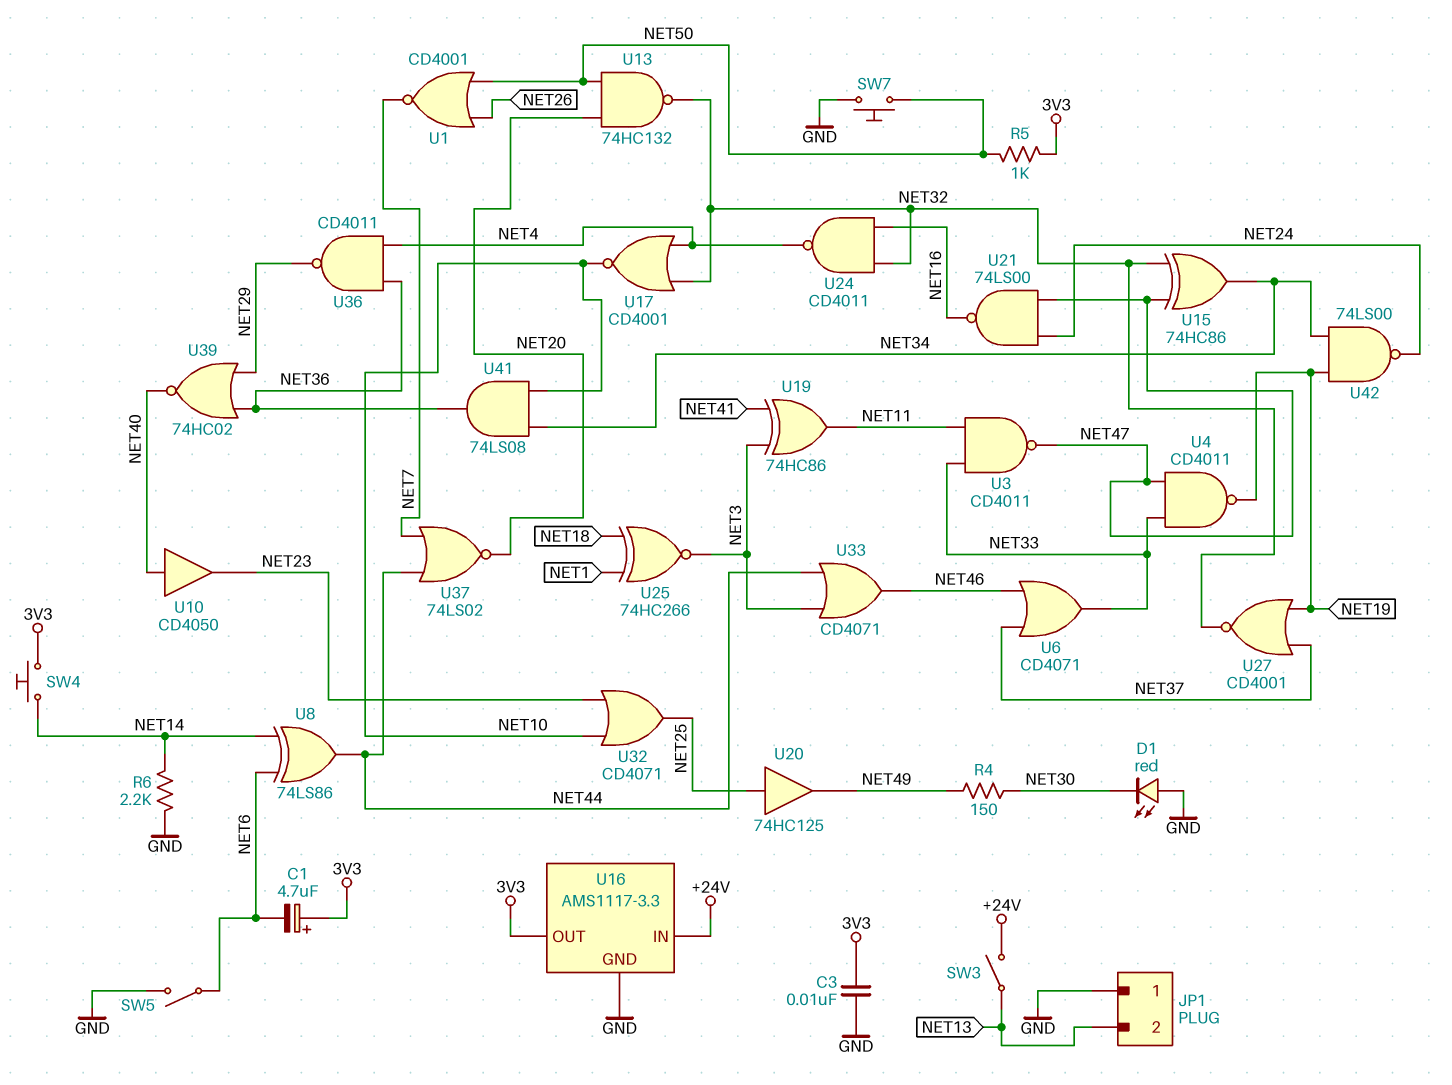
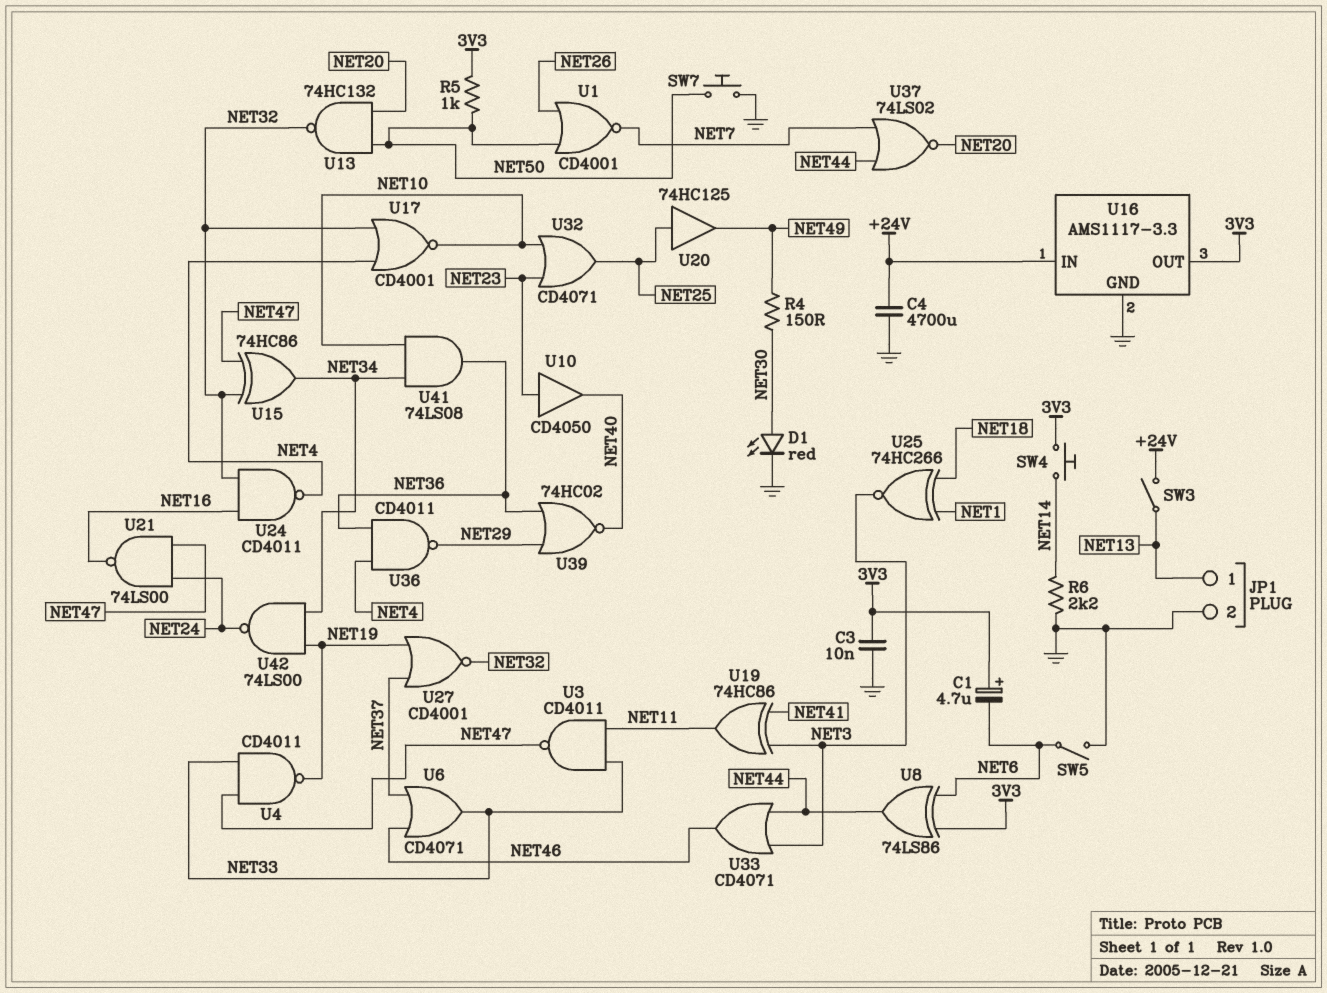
C4: none -> 4700uF (+24V, GND)
D1: LED red (A GND, K NET30) -> LED red (A NET30, K GND)
JP1 pin 1: GND -> NET13
JP1 pin 2: NET13 -> GND
U8: XOR 74LS86 (in NET6, in NET14, out NET44) -> XOR 74LS86 (in 3V3, in NET6, out NET44)
U10: buffer CD4050 (in NET40, out NET23) -> buffer CD4050 (in NET23, out NET40)

